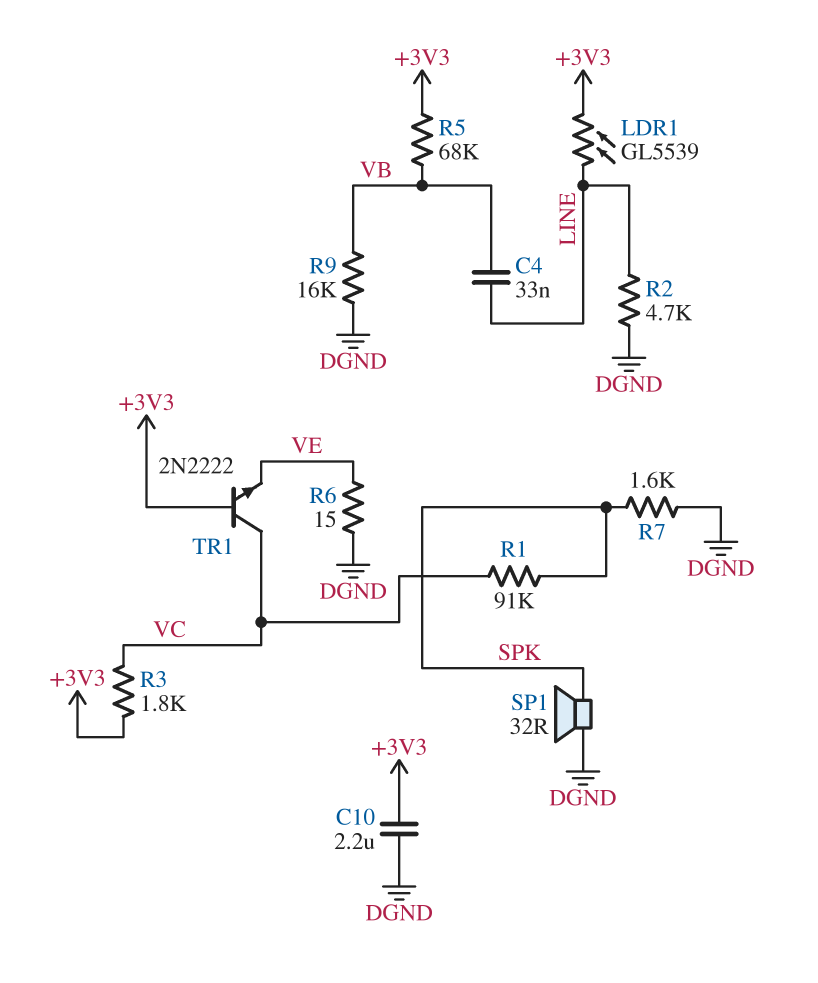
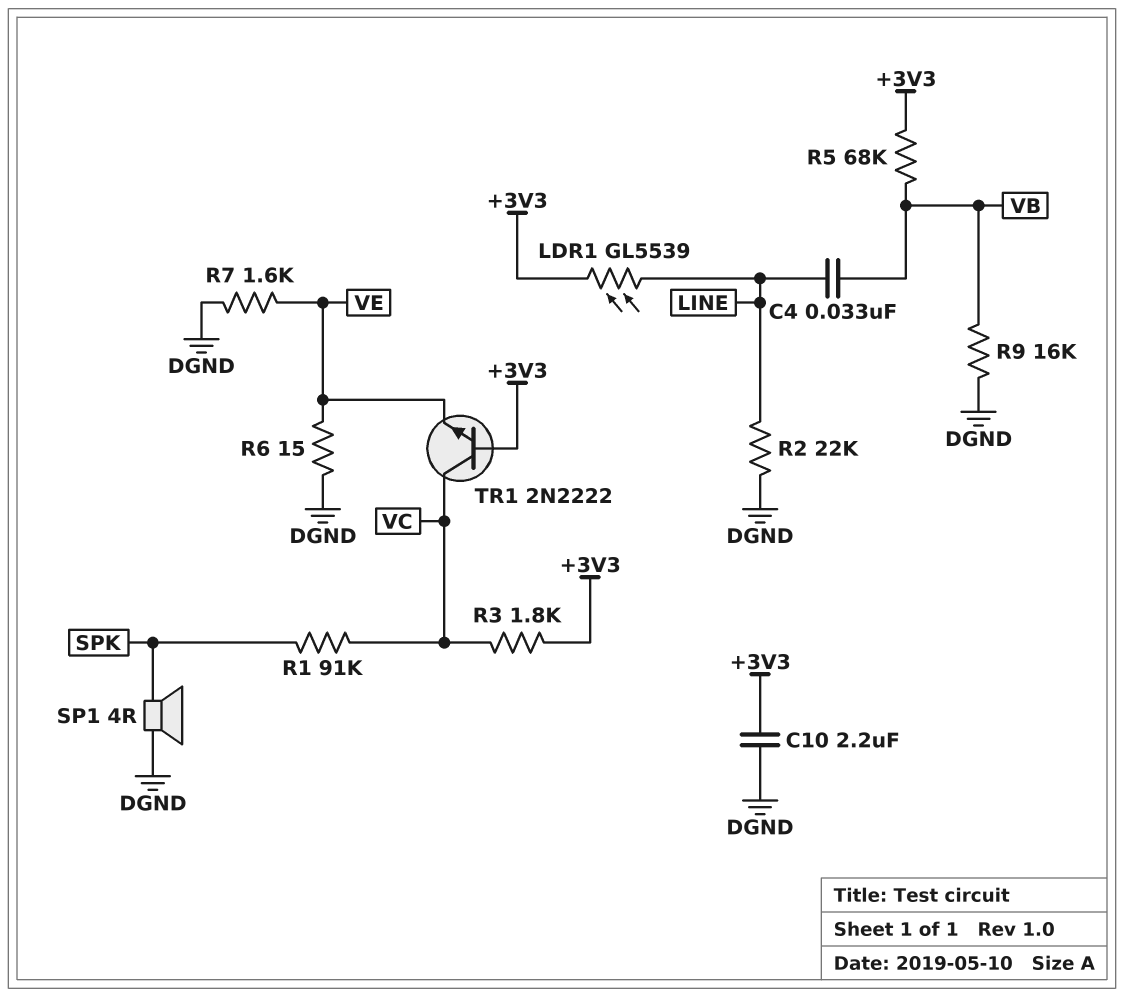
R2: 4.7k (DGND, LINE) -> 22k (DGND, LINE)
R7: 1.6k (DGND, SPK) -> 1.6k (DGND, VE)
SP1: speaker 32R (DGND, SPK) -> speaker 4R (DGND, SPK)

